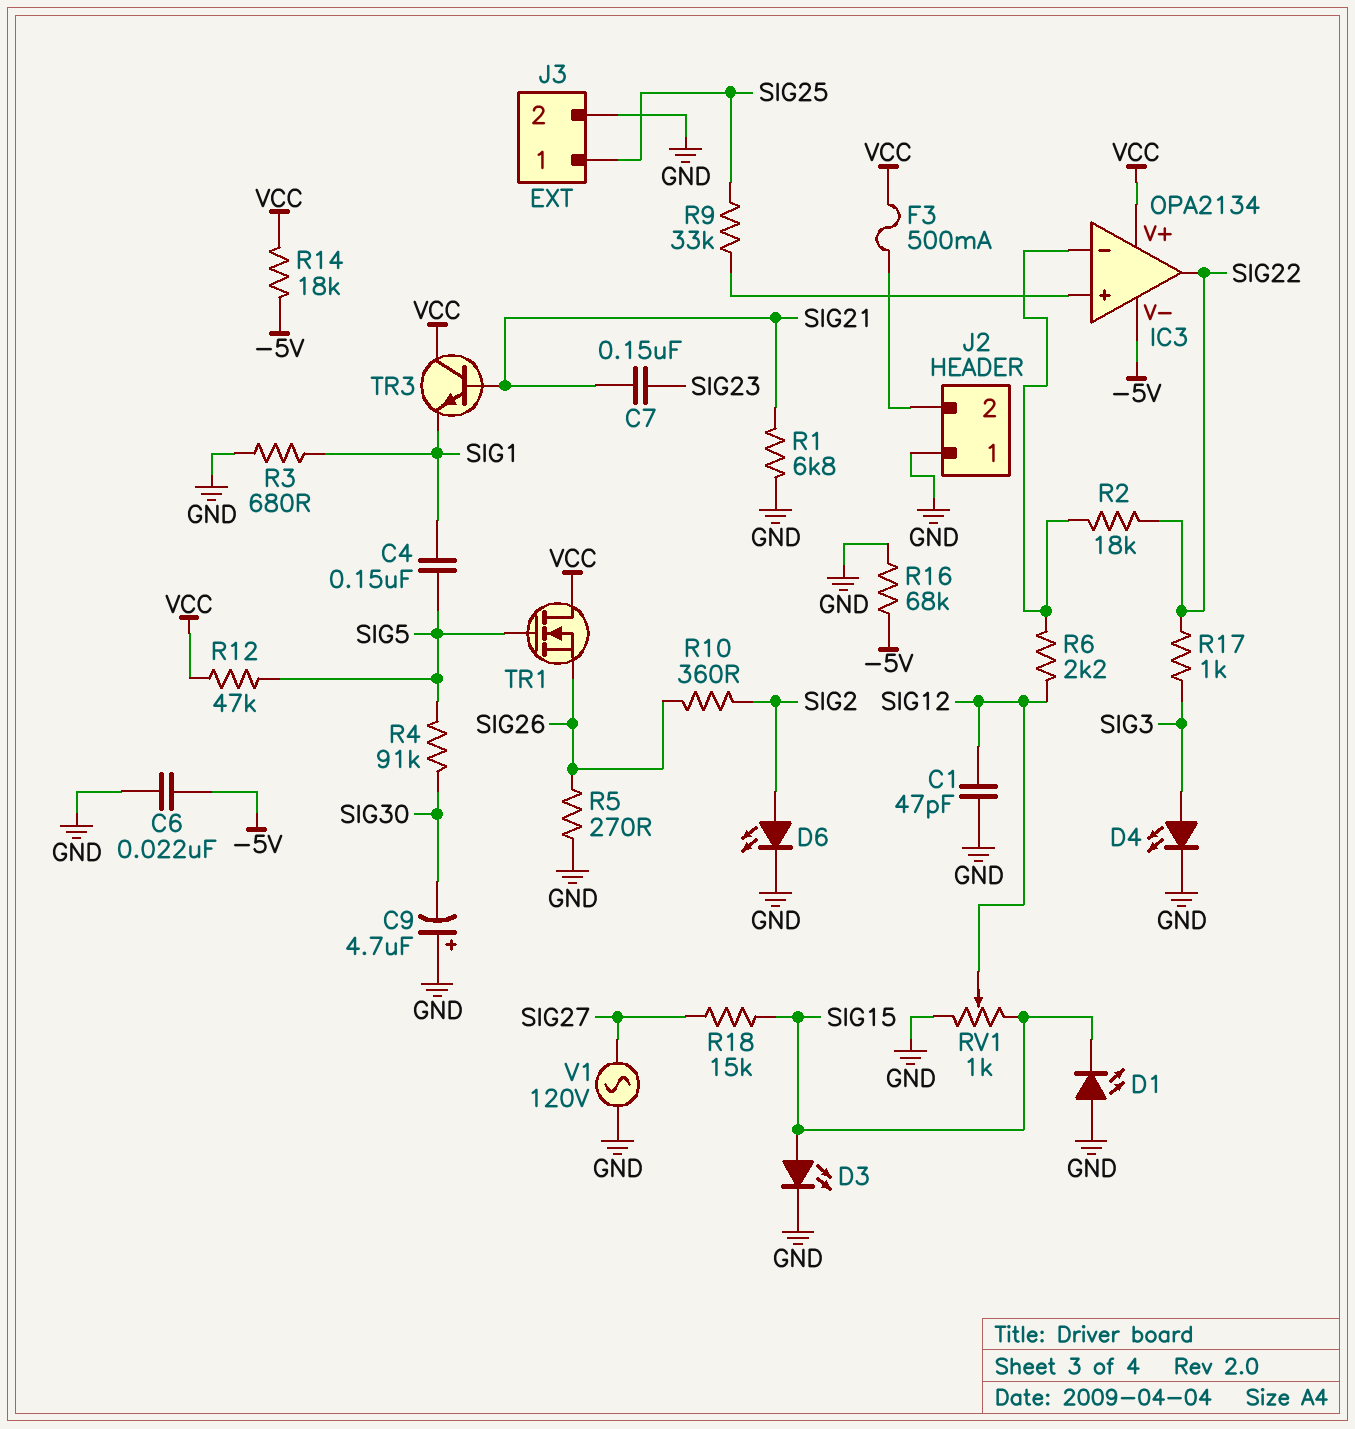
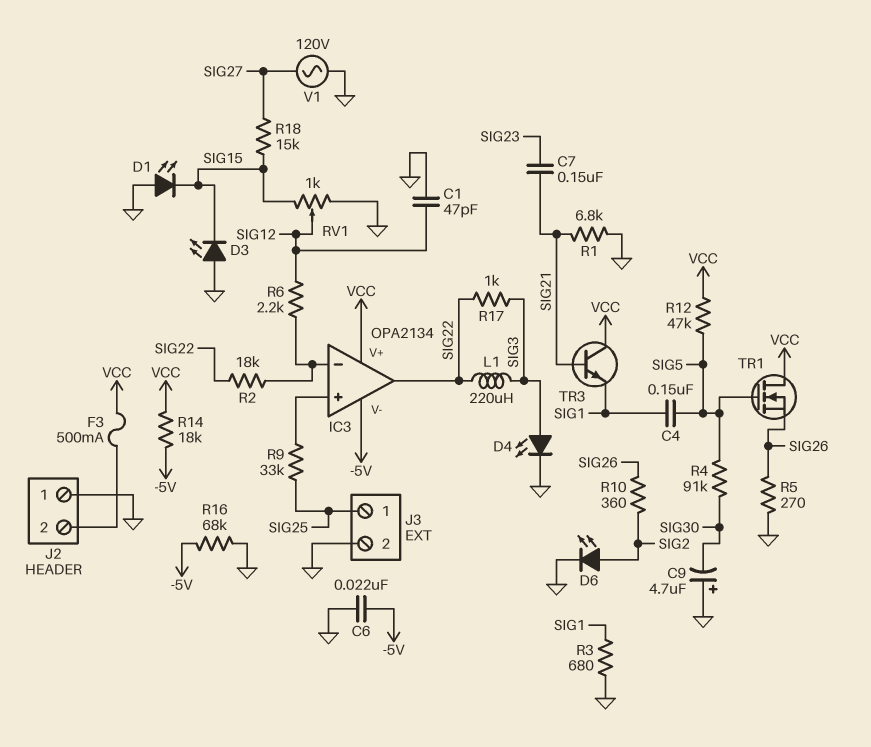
D3: LED (A SIG15, K GND) -> LED (A GND, K SIG15)
L1: none -> 220uH (SIG3, SIG22)

